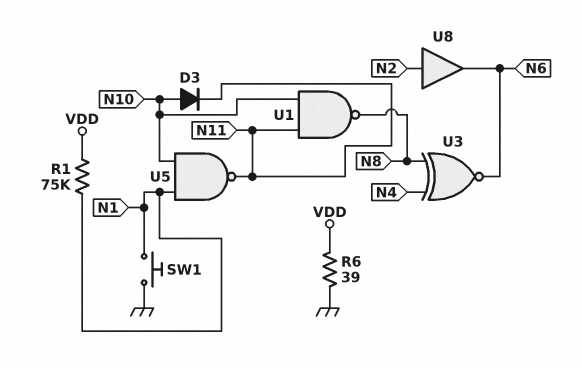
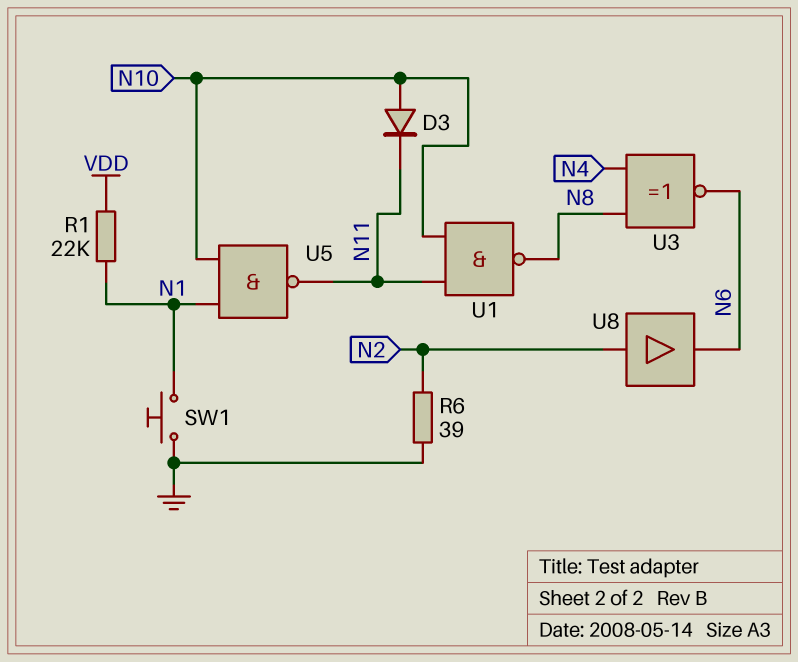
R1: 75k (N1, VDD) -> 22k (N1, VDD)
R6: 39 (GND, VDD) -> 39 (GND, N2)

